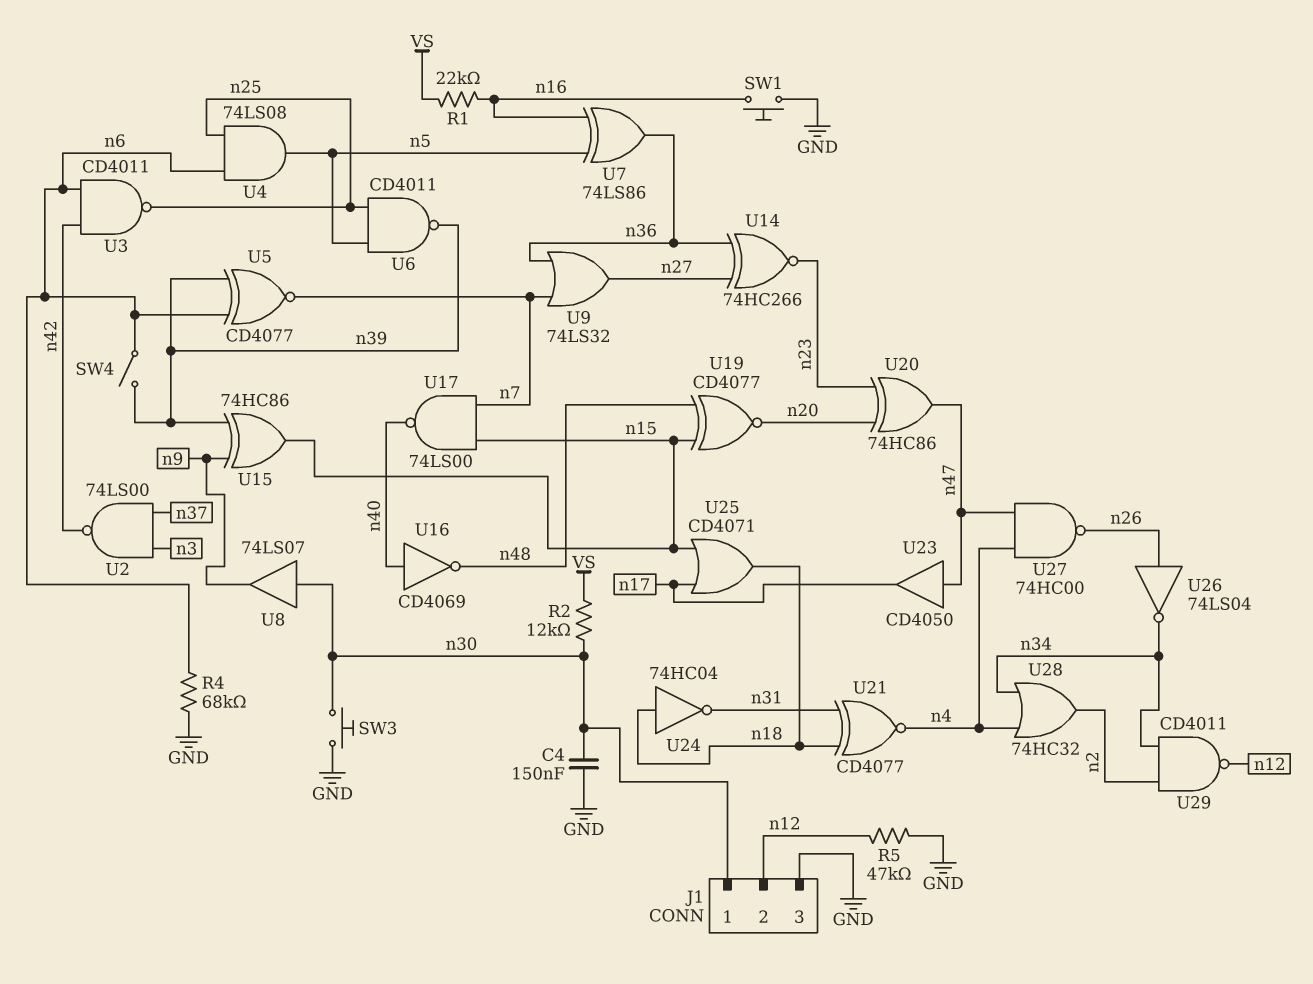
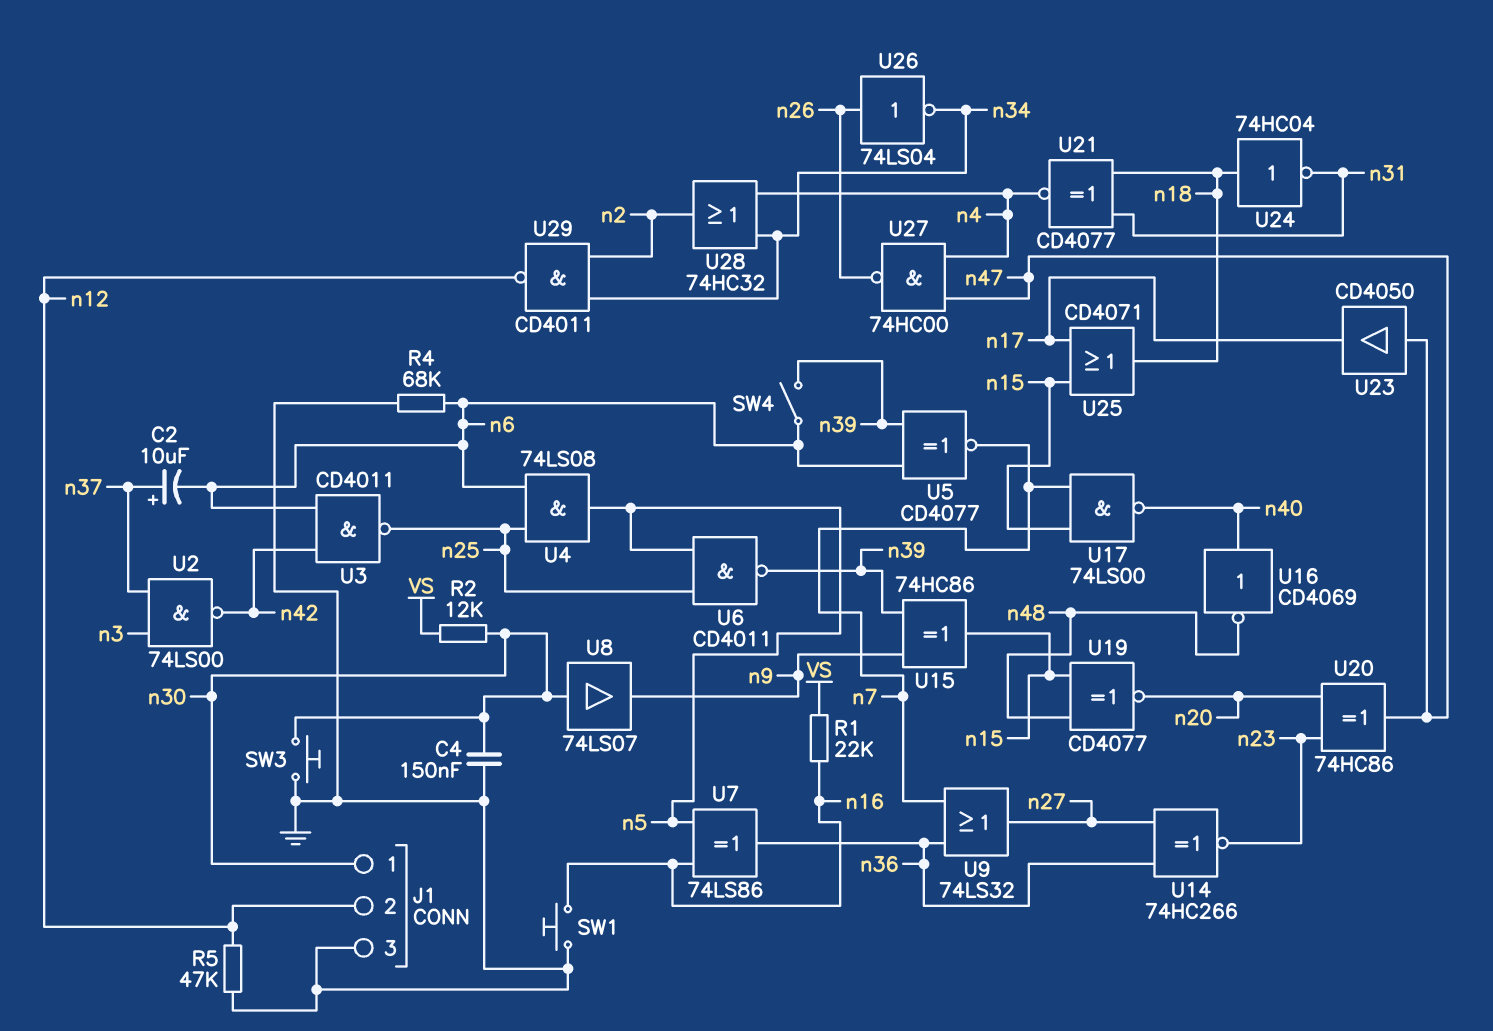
C2: none -> 10uF (plus n37, minus n6)

